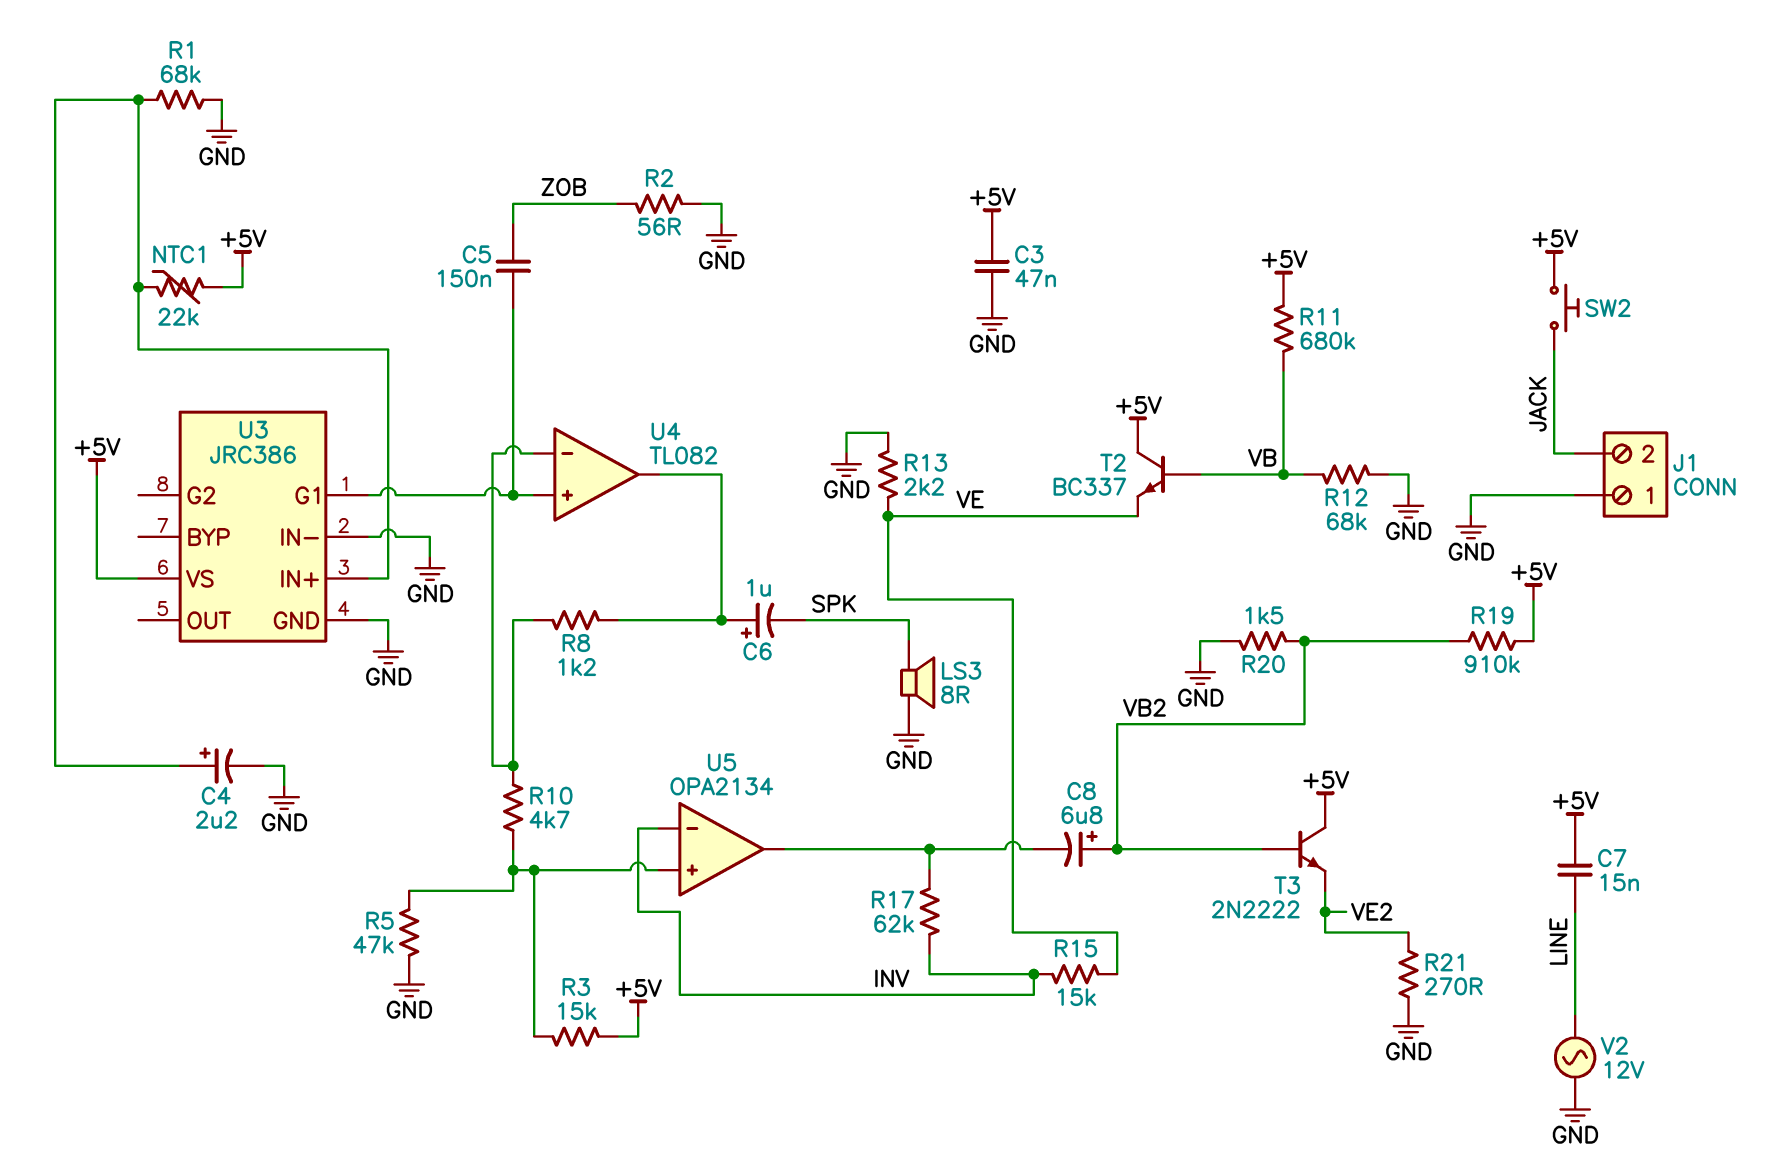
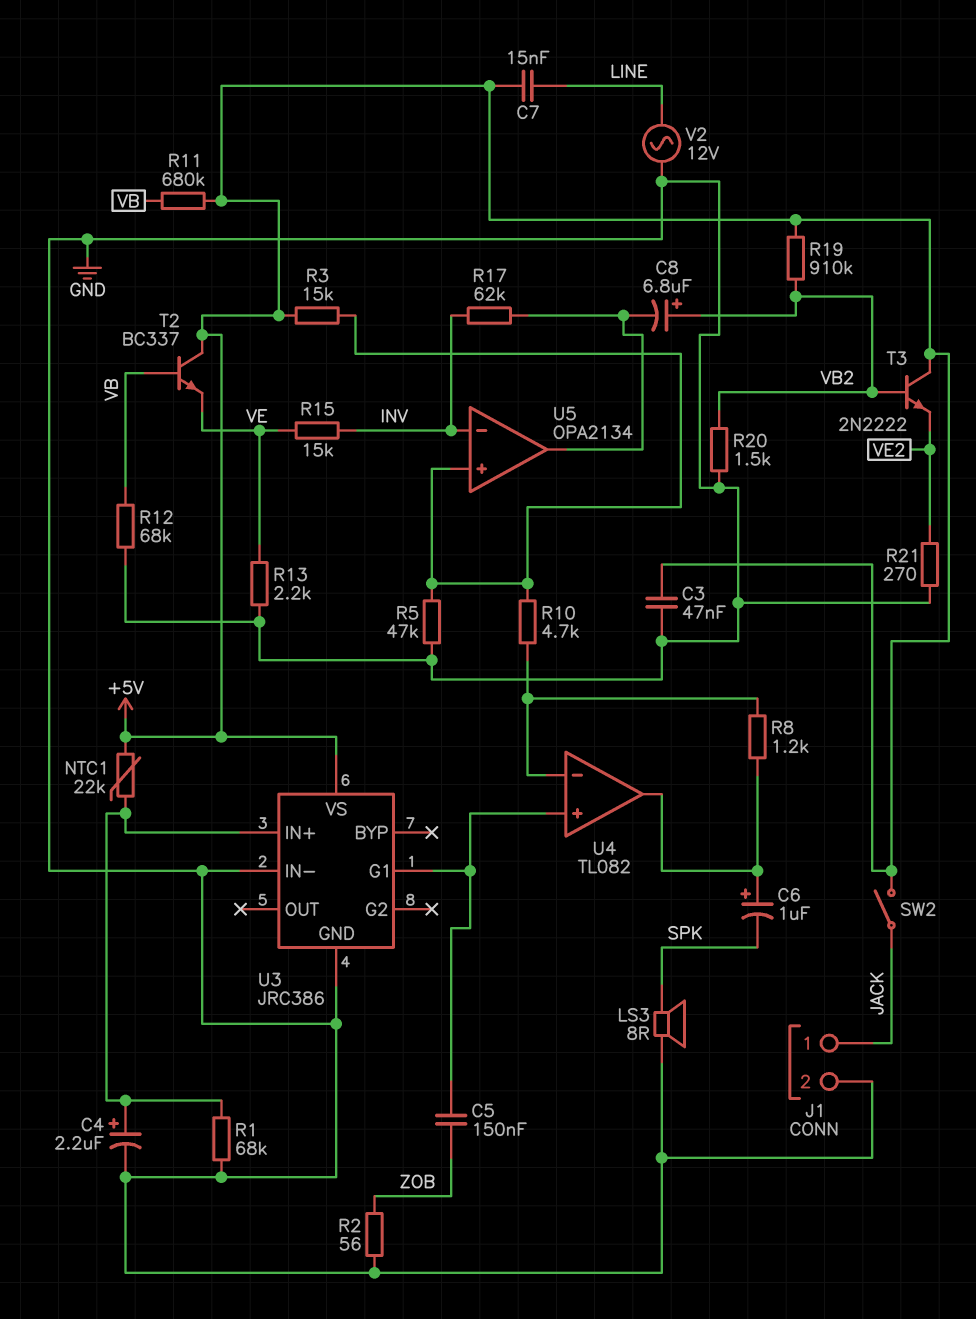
J1 pin 1: GND -> JACK
J1 pin 2: JACK -> GND
SW2: button (+5V, JACK) -> switch (+5V, JACK)

